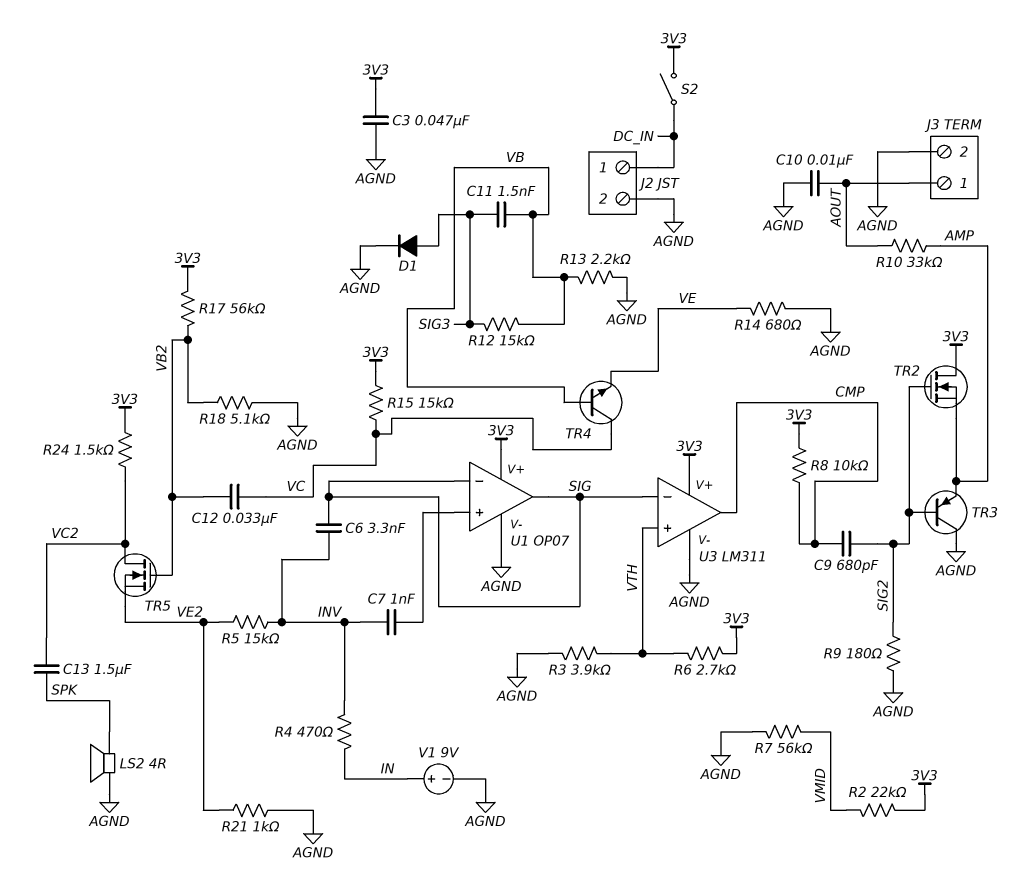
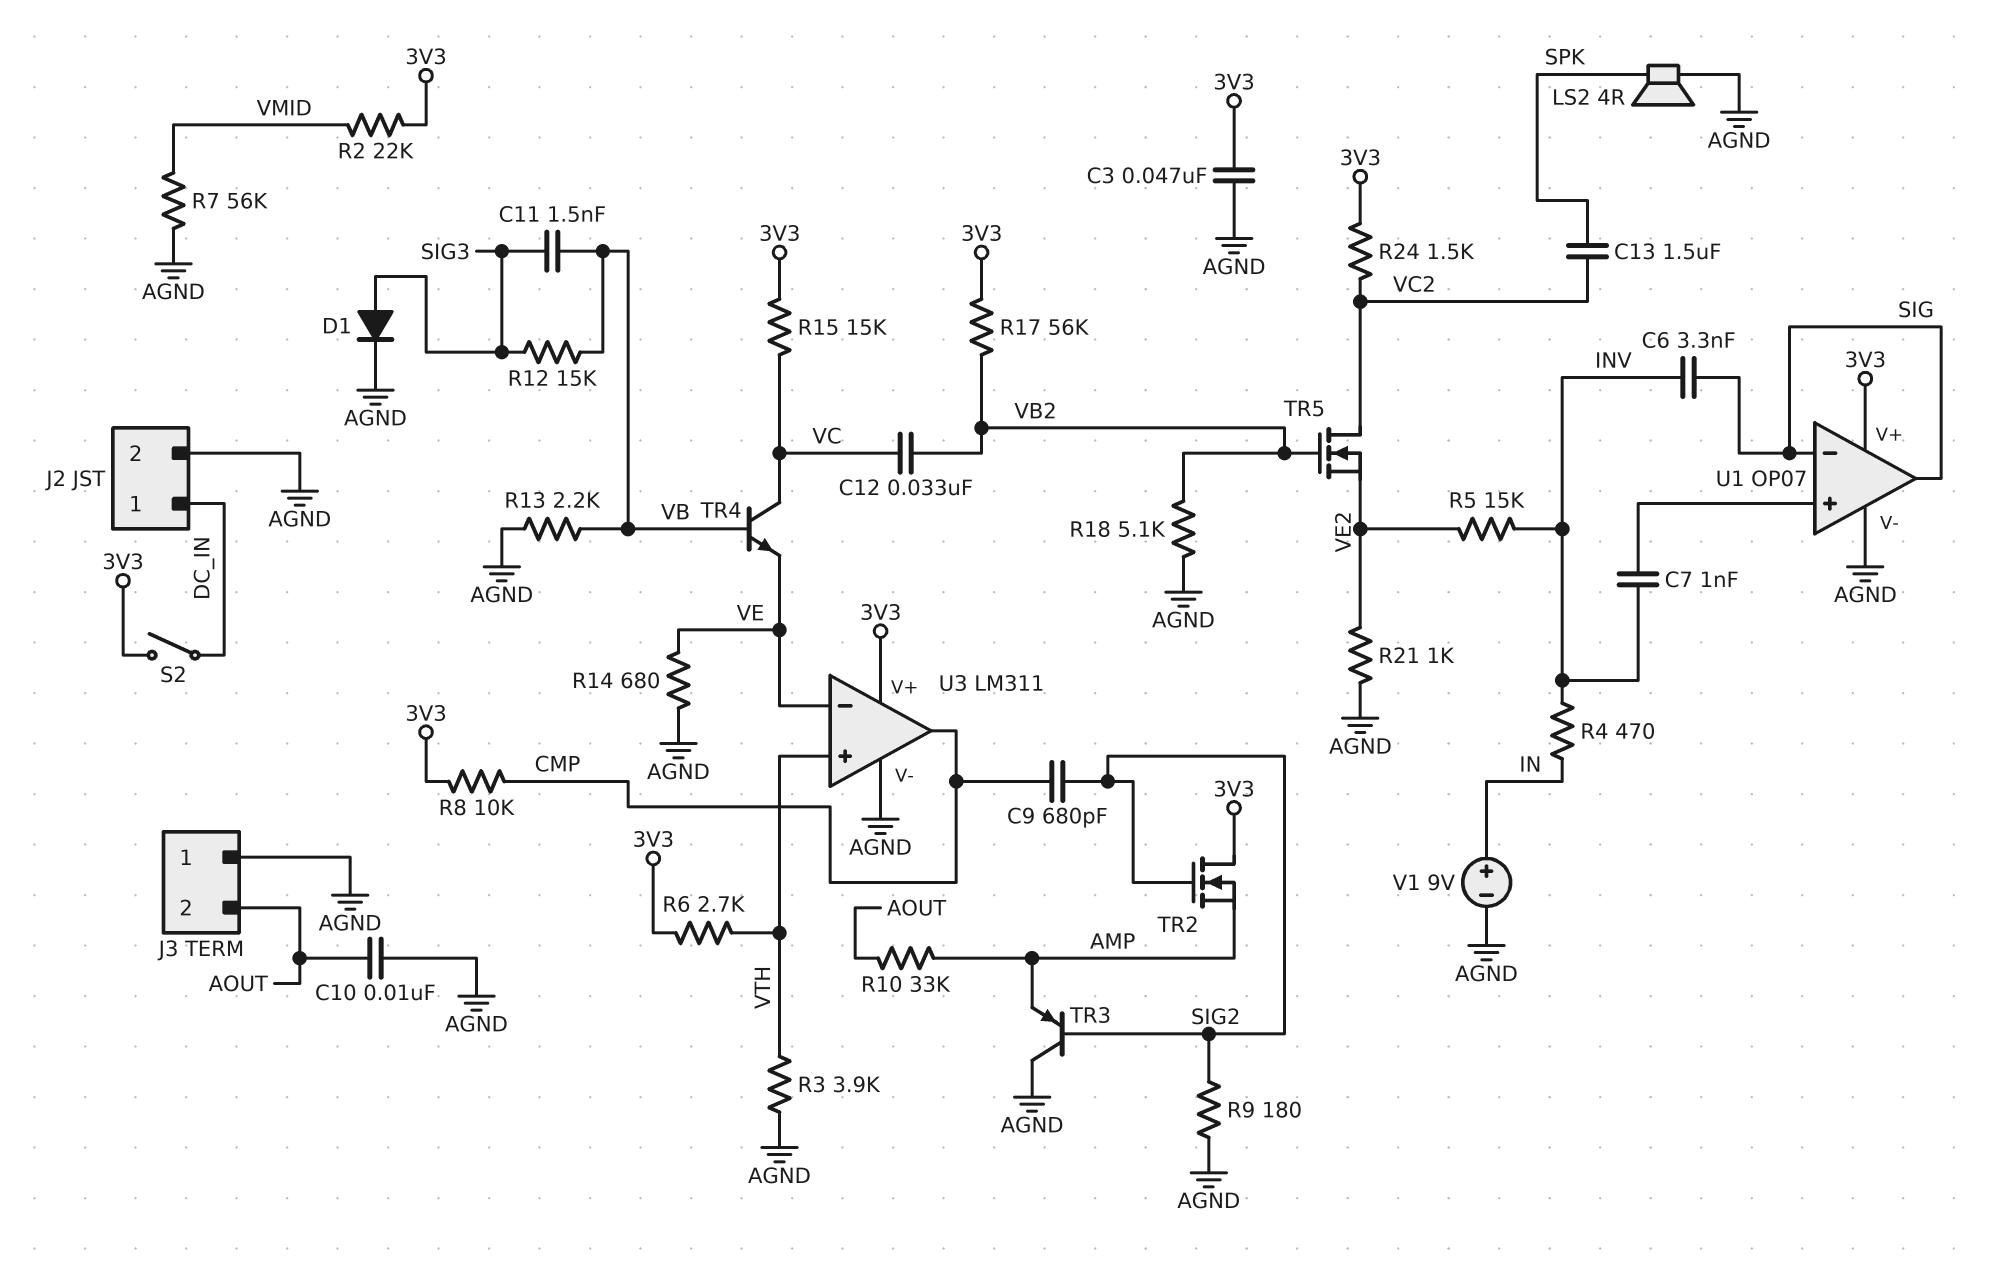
J3 pin 1: AOUT -> AGND
J3 pin 2: AGND -> AOUT
U3 pin in-: SIG -> VE

